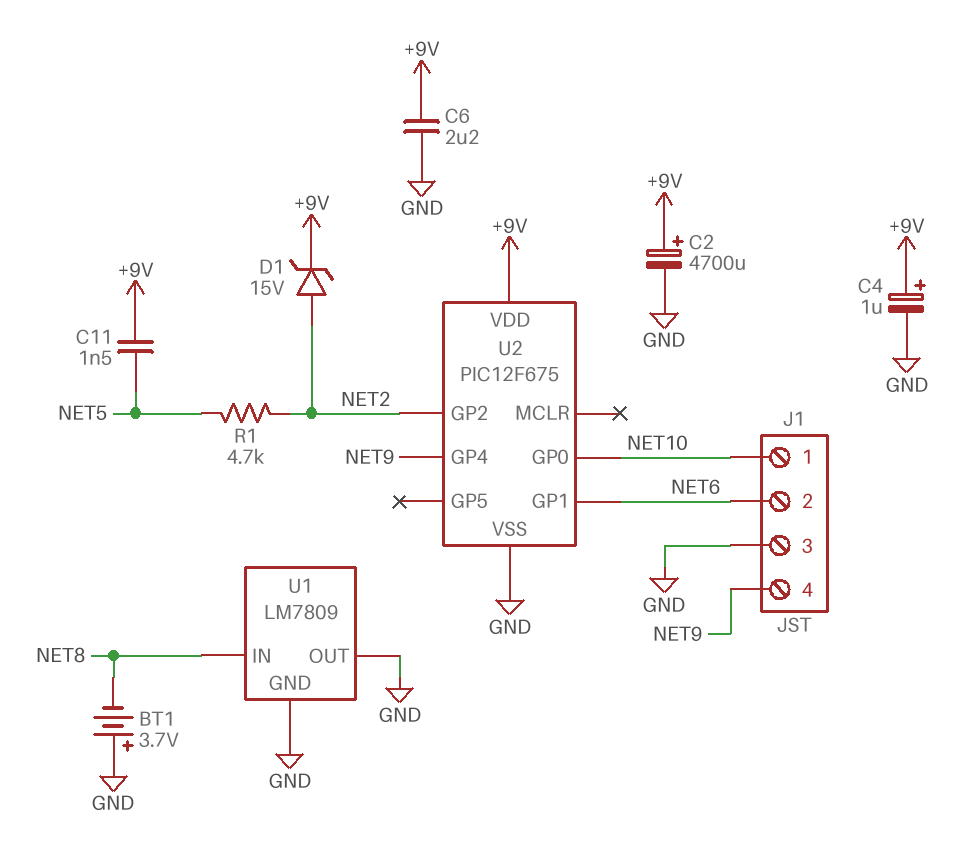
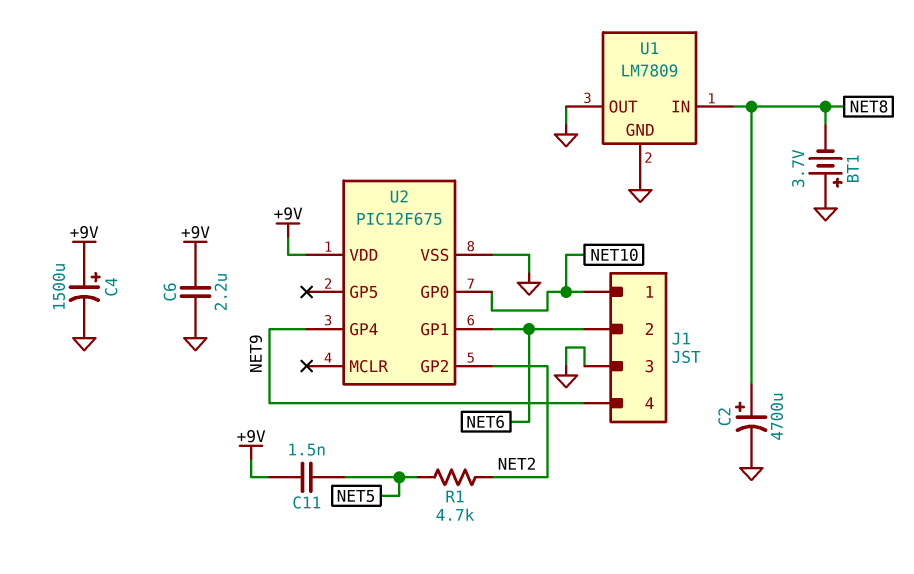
C2: 4700uF (plus +9V, minus GND) -> 4700uF (plus NET8, minus GND)
C4: 1uF (plus +9V, minus GND) -> 1500uF (plus +9V, minus GND)
D1: zener 15V (A NET2, K +9V) -> none

